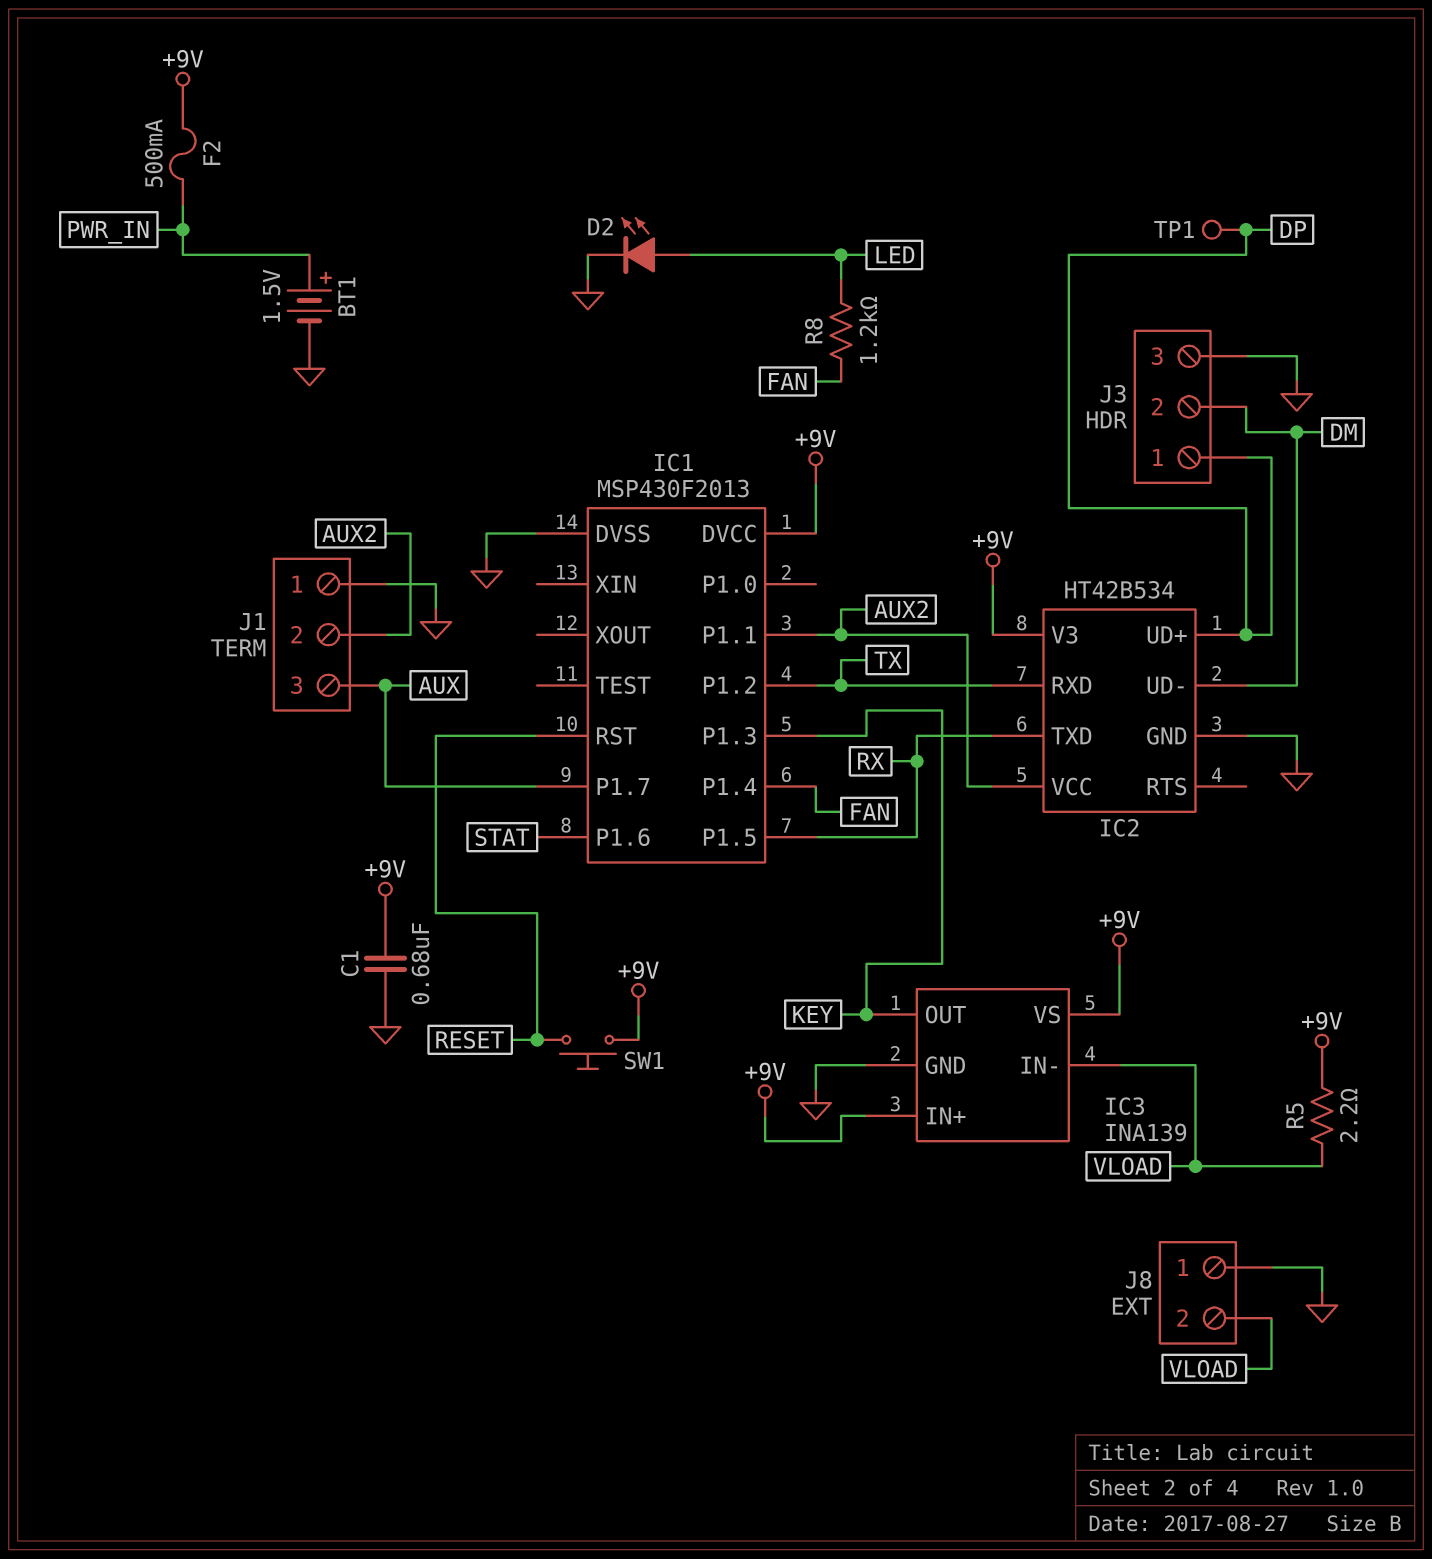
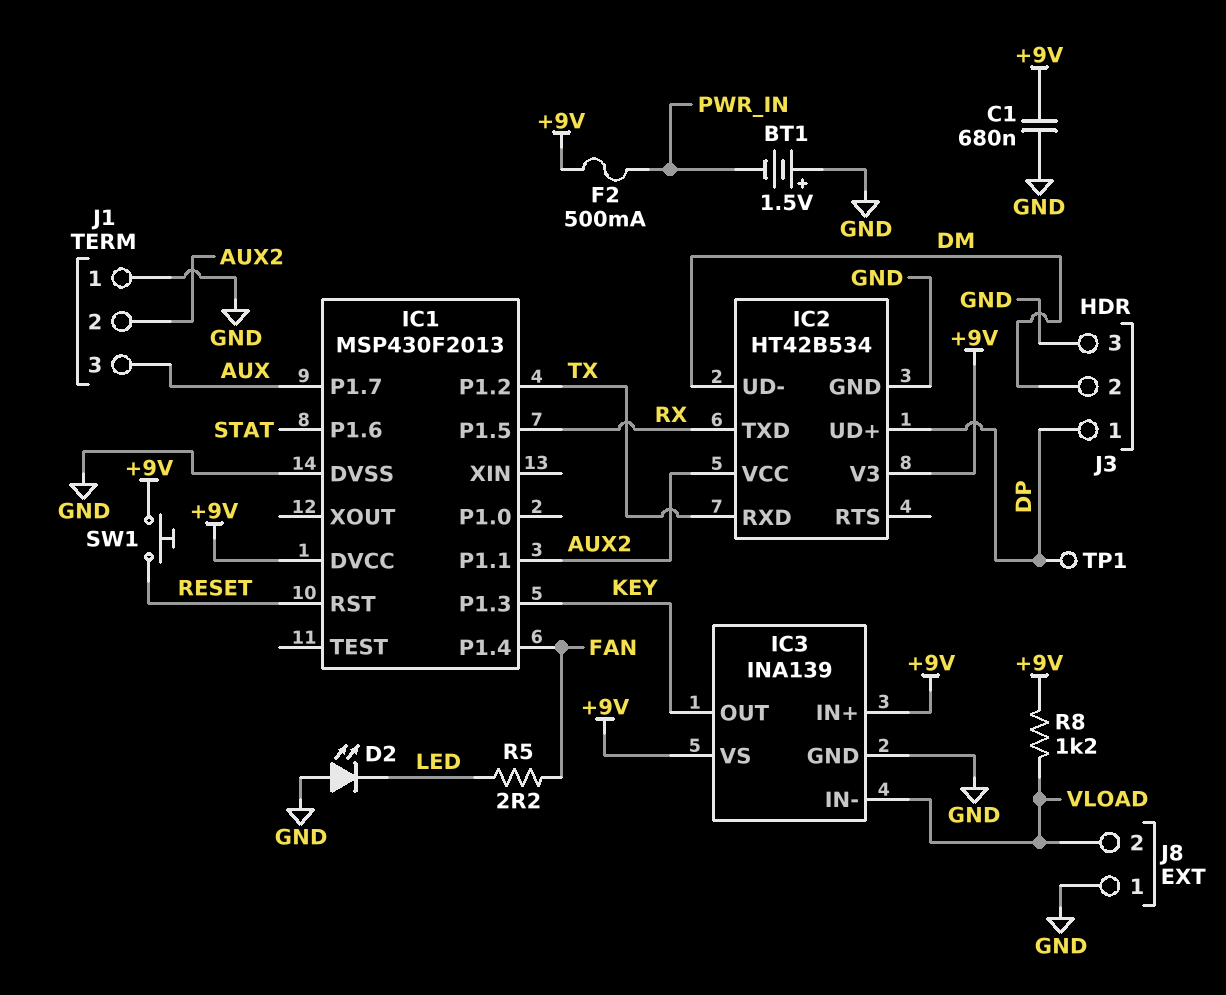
BT1: 1.5V (plus PWR_IN, minus GND) -> 1.5V (plus GND, minus PWR_IN)
D2: LED (A LED, K GND) -> LED (A GND, K LED)
R5: 2.2 (+9V, VLOAD) -> 2.2 (FAN, LED)
R8: 1.2k (FAN, LED) -> 1.2k (+9V, VLOAD)

